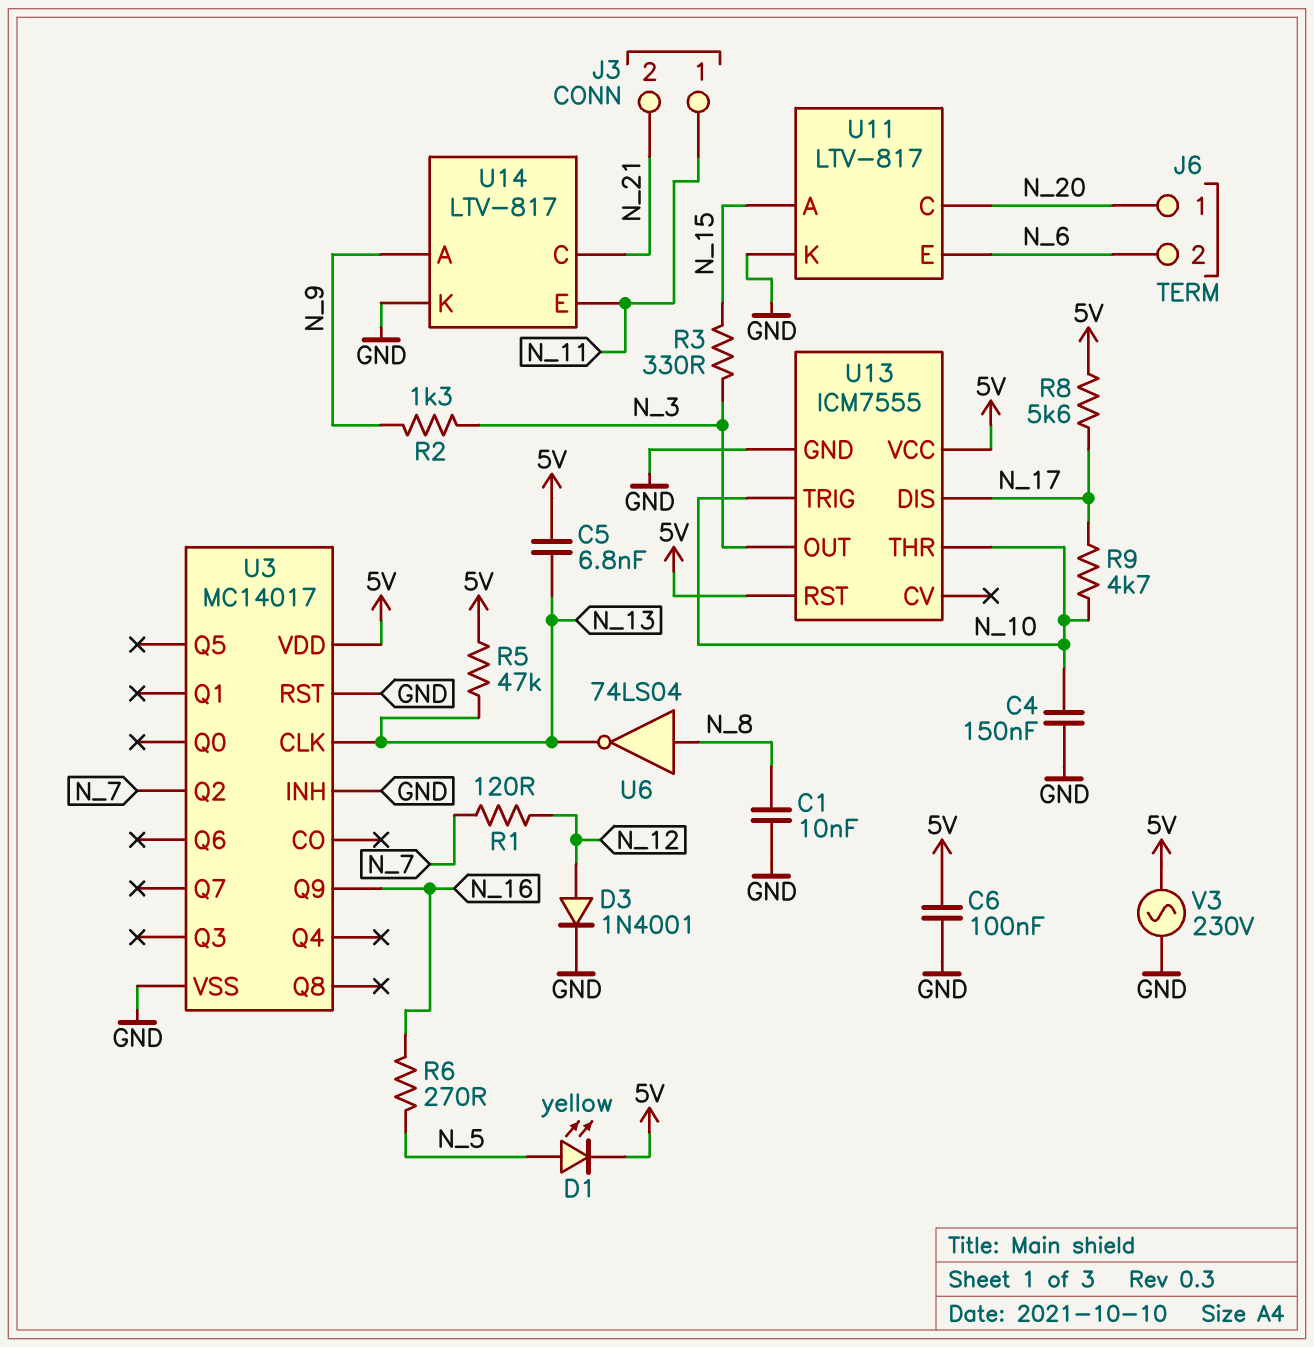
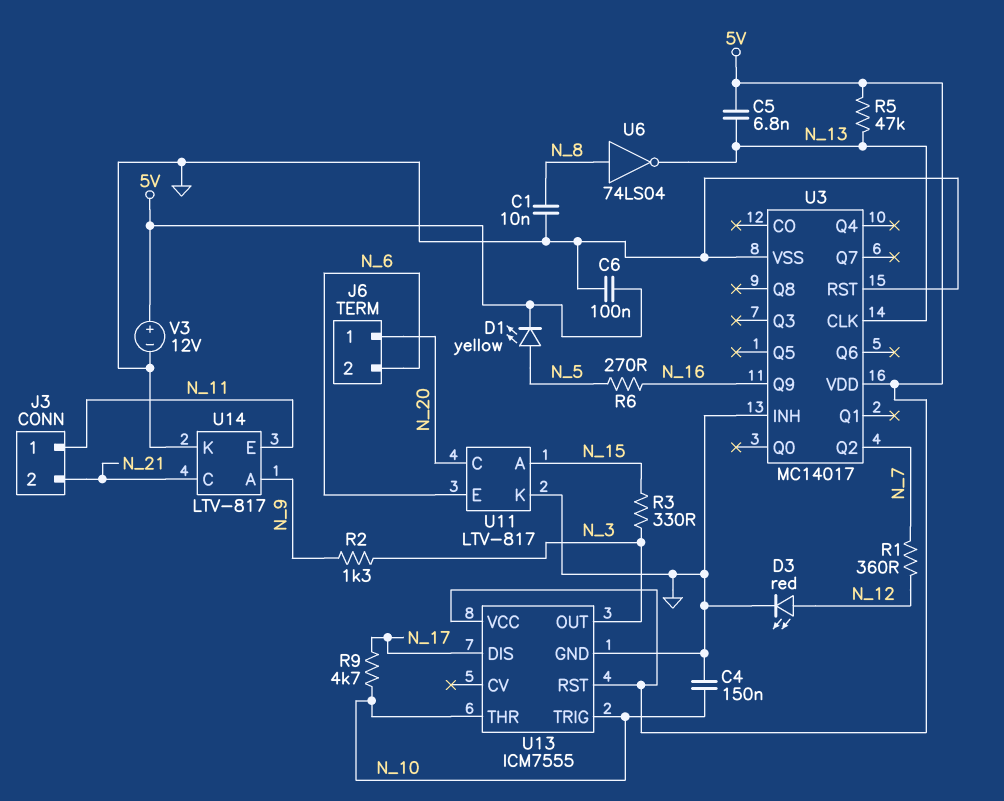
D3: diode 1N4001 (A N_12, K GND) -> LED red (A N_12, K GND)
R1: 120 (N_7, N_12) -> 360 (N_7, N_12)
R8: 5.6k (5V, N_17) -> none
V3: AC 230V (5V, GND) -> 12V (plus 5V, minus GND)

